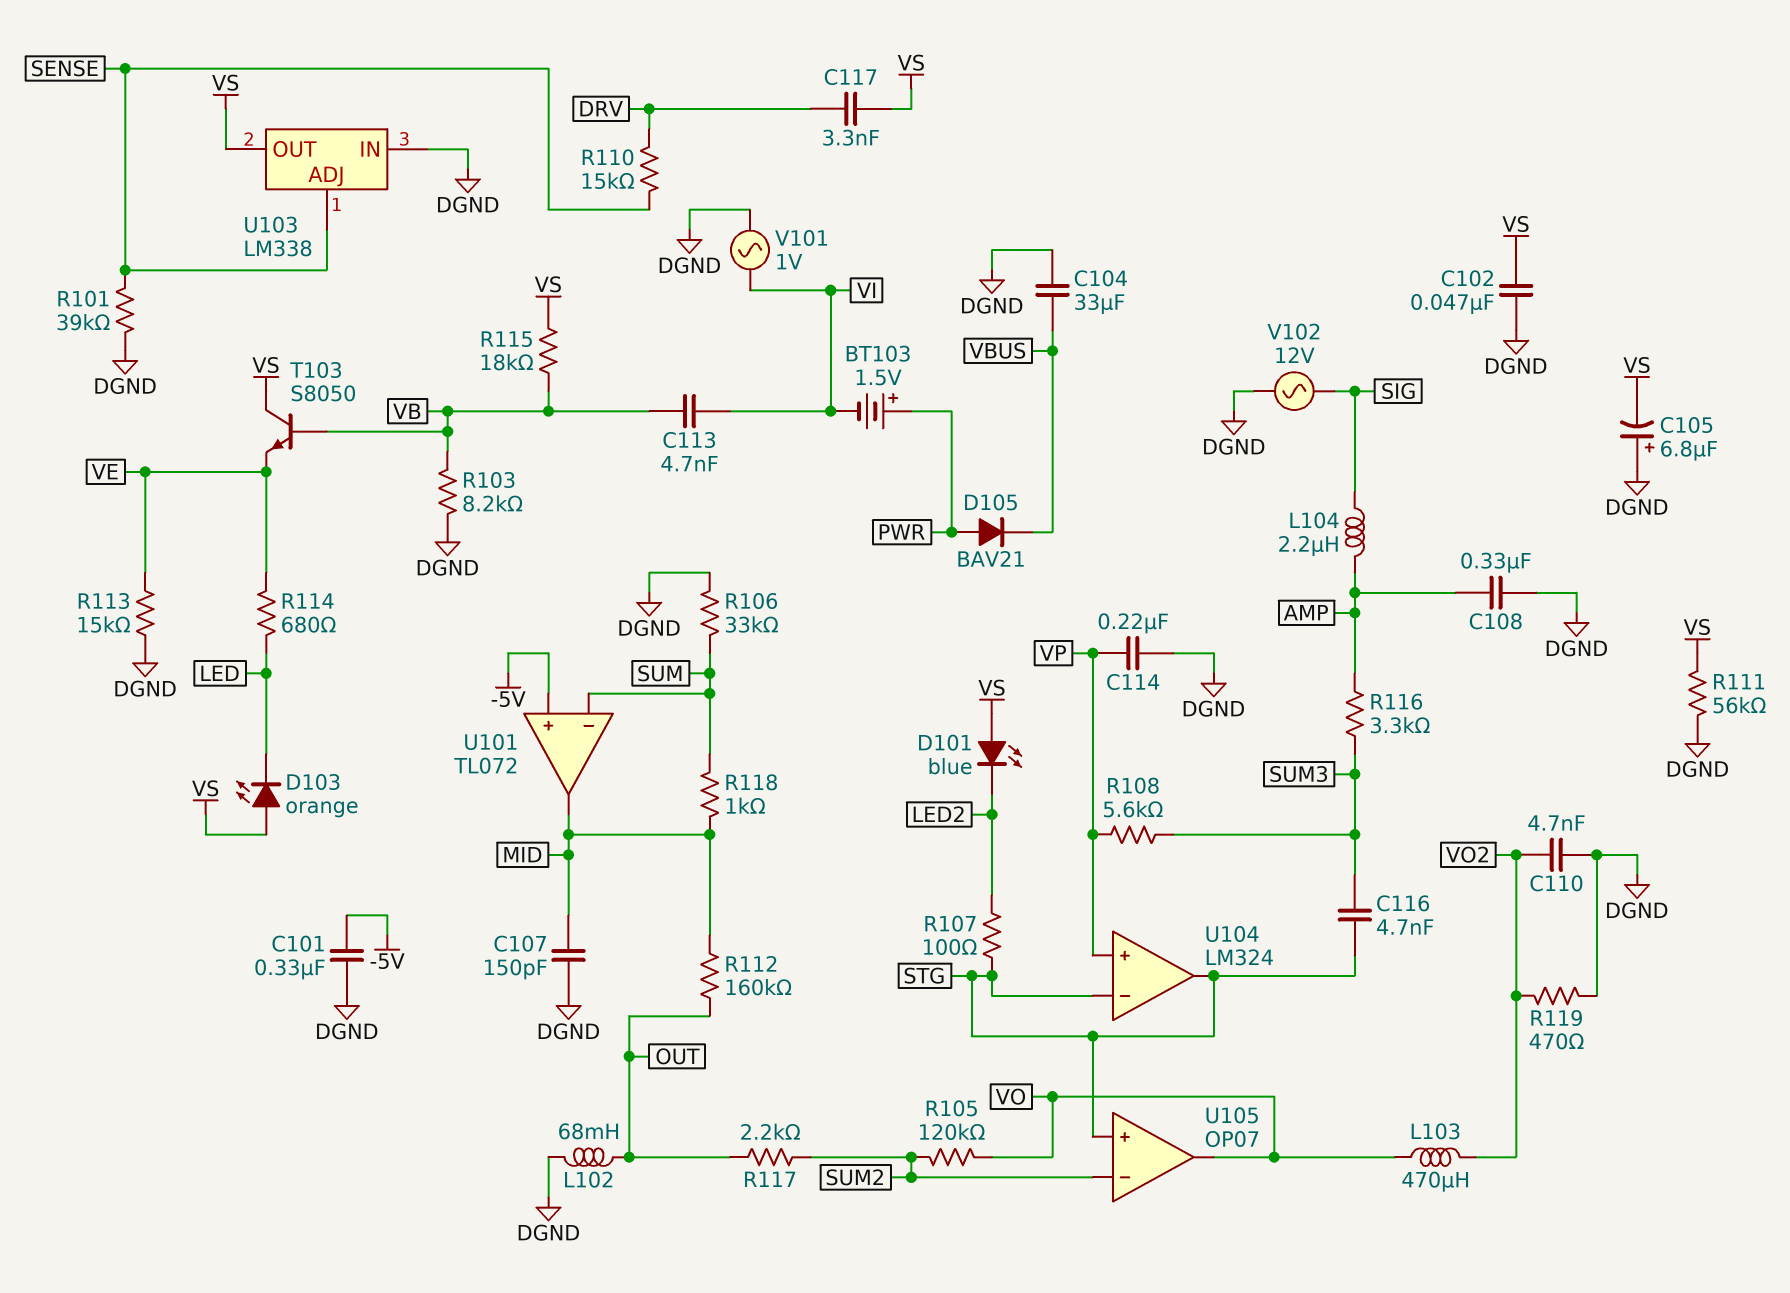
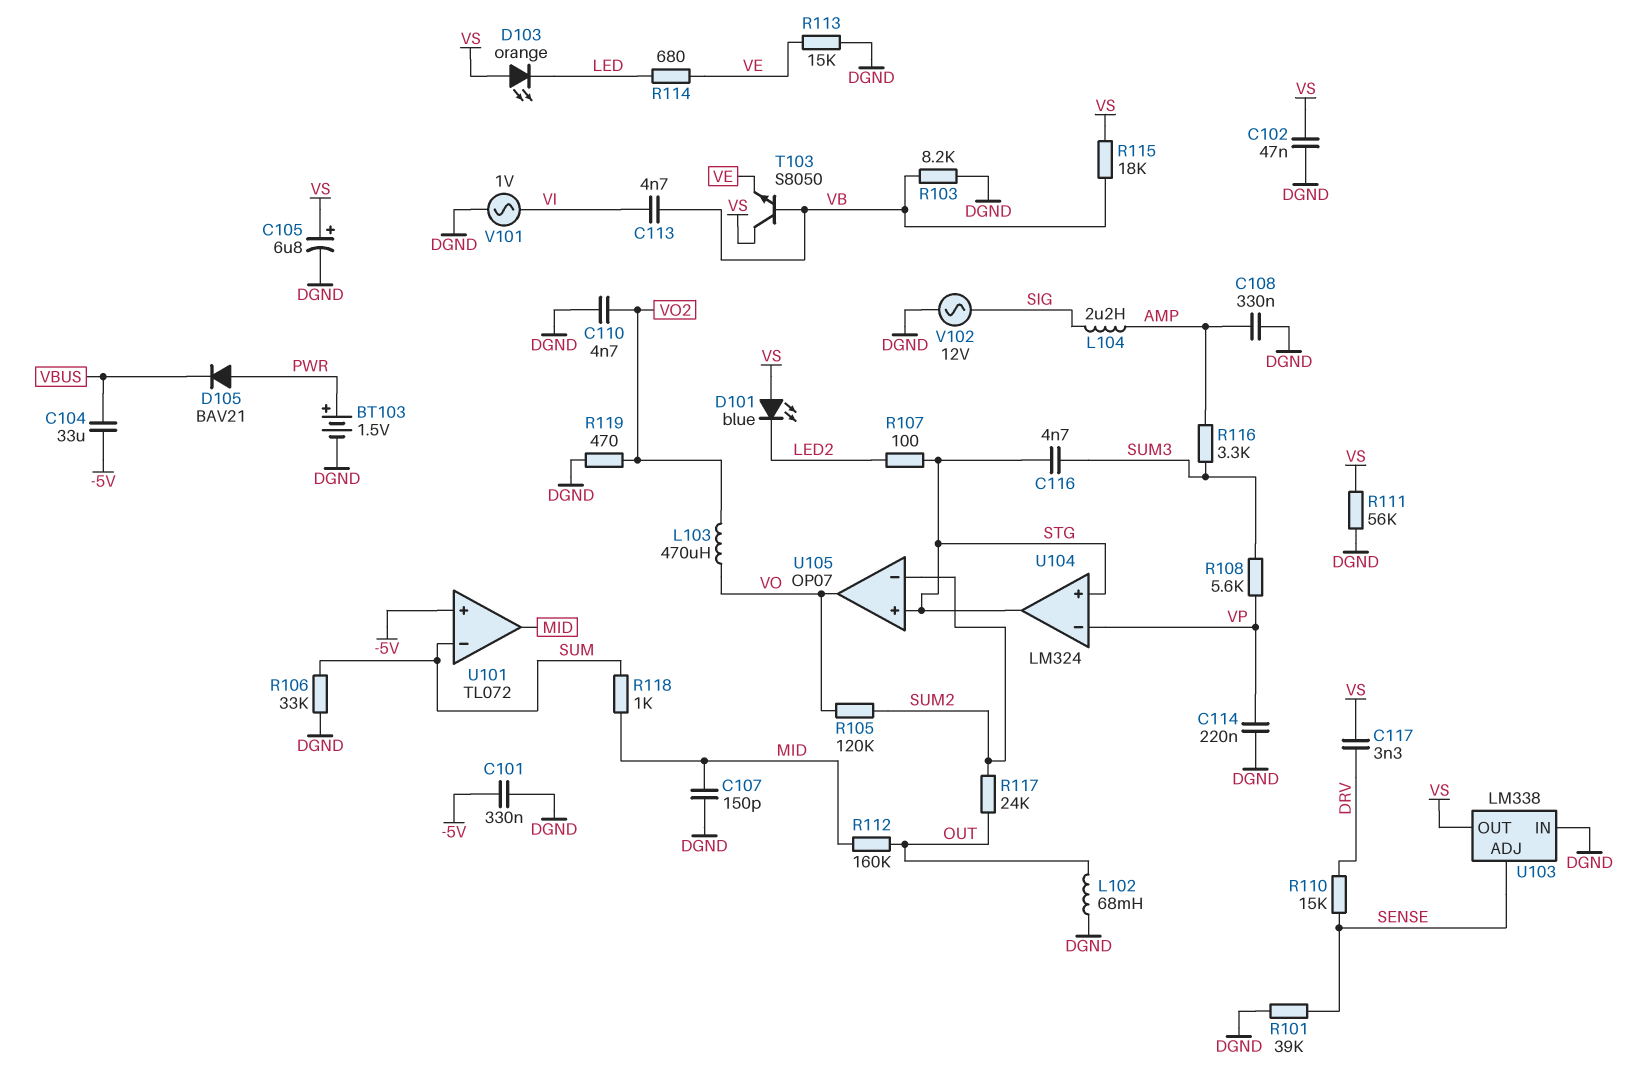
BT103: 1.5V (plus PWR, minus VI) -> 1.5V (plus PWR, minus DGND)
C104: 33uF (DGND, VBUS) -> 33uF (-5V, VBUS)
C105: 6.8uF (plus DGND, minus VS) -> 6.8uF (plus VS, minus DGND)
R117: 2.2k (OUT, SUM2) -> 24k (OUT, SUM2)
U104 pin in+: VP -> STG
U104 pin in-: STG -> VP

